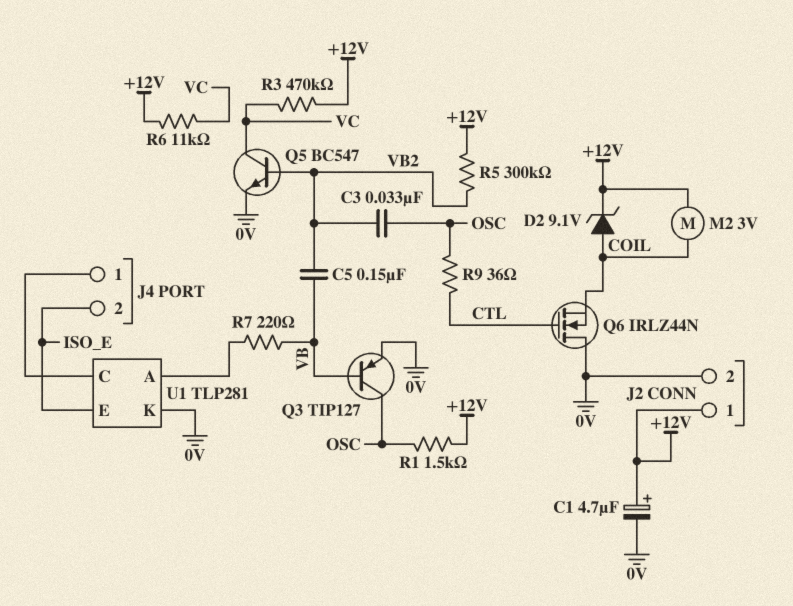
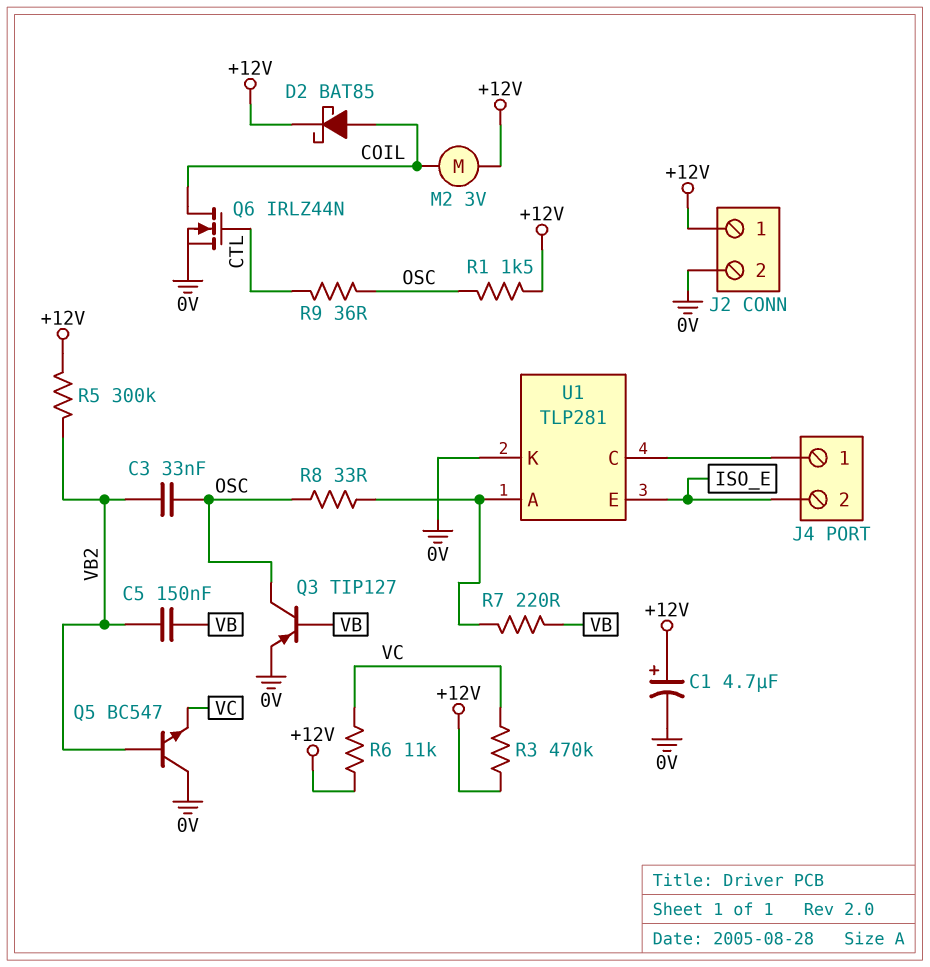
D2: zener 9.1V (A COIL, K +12V) -> schottky BAT85 (A COIL, K +12V)
Q5: NPN BC547 (B VB2, C VC, E 0V) -> NPN BC547 (B VB2, C 0V, E VC)
Q6: NMOS IRLZ44N (G CTL, D 0V, S COIL) -> NMOS IRLZ44N (G CTL, D COIL, S 0V)
R8: none -> 33 (OSC, U1/A)

